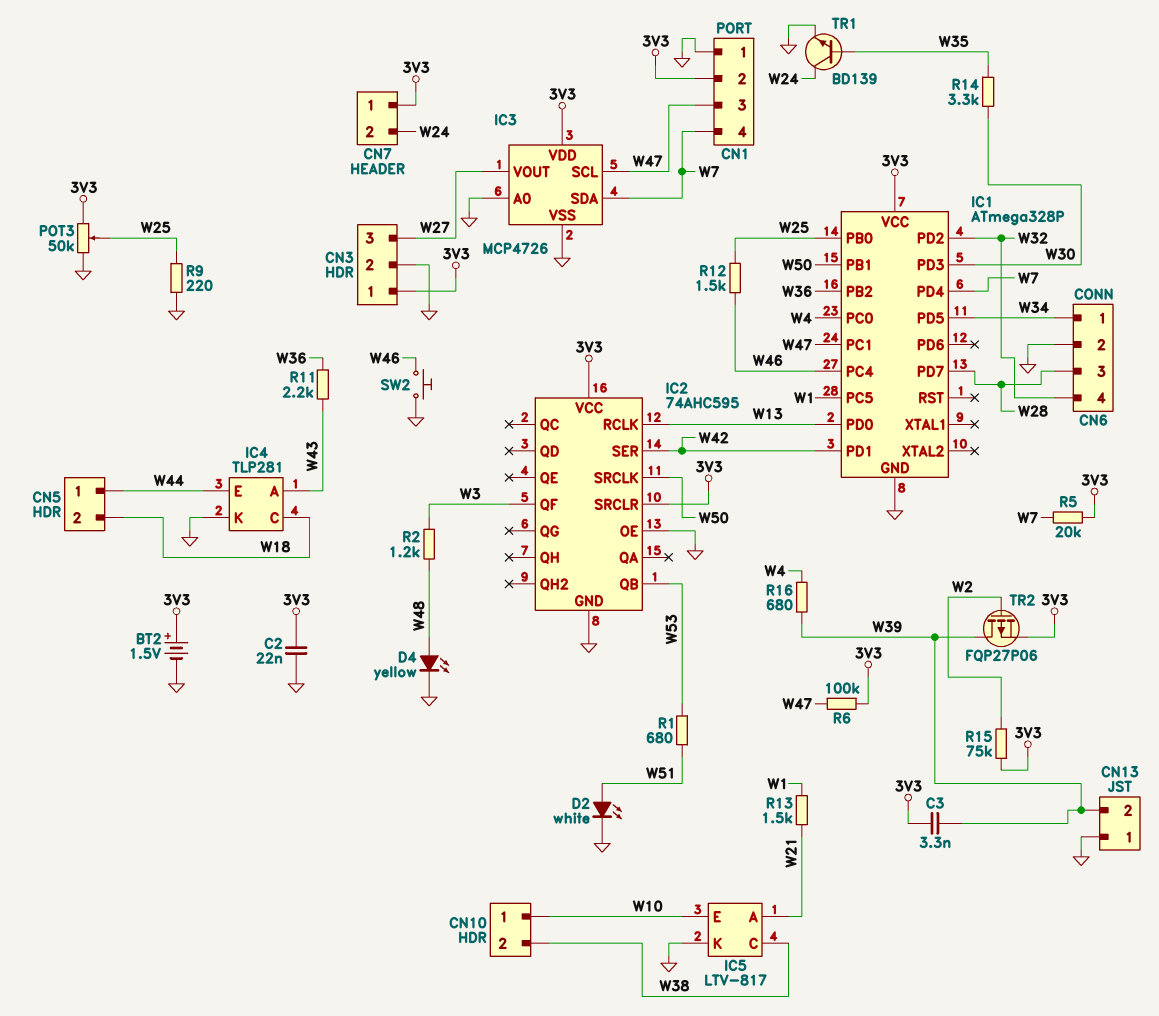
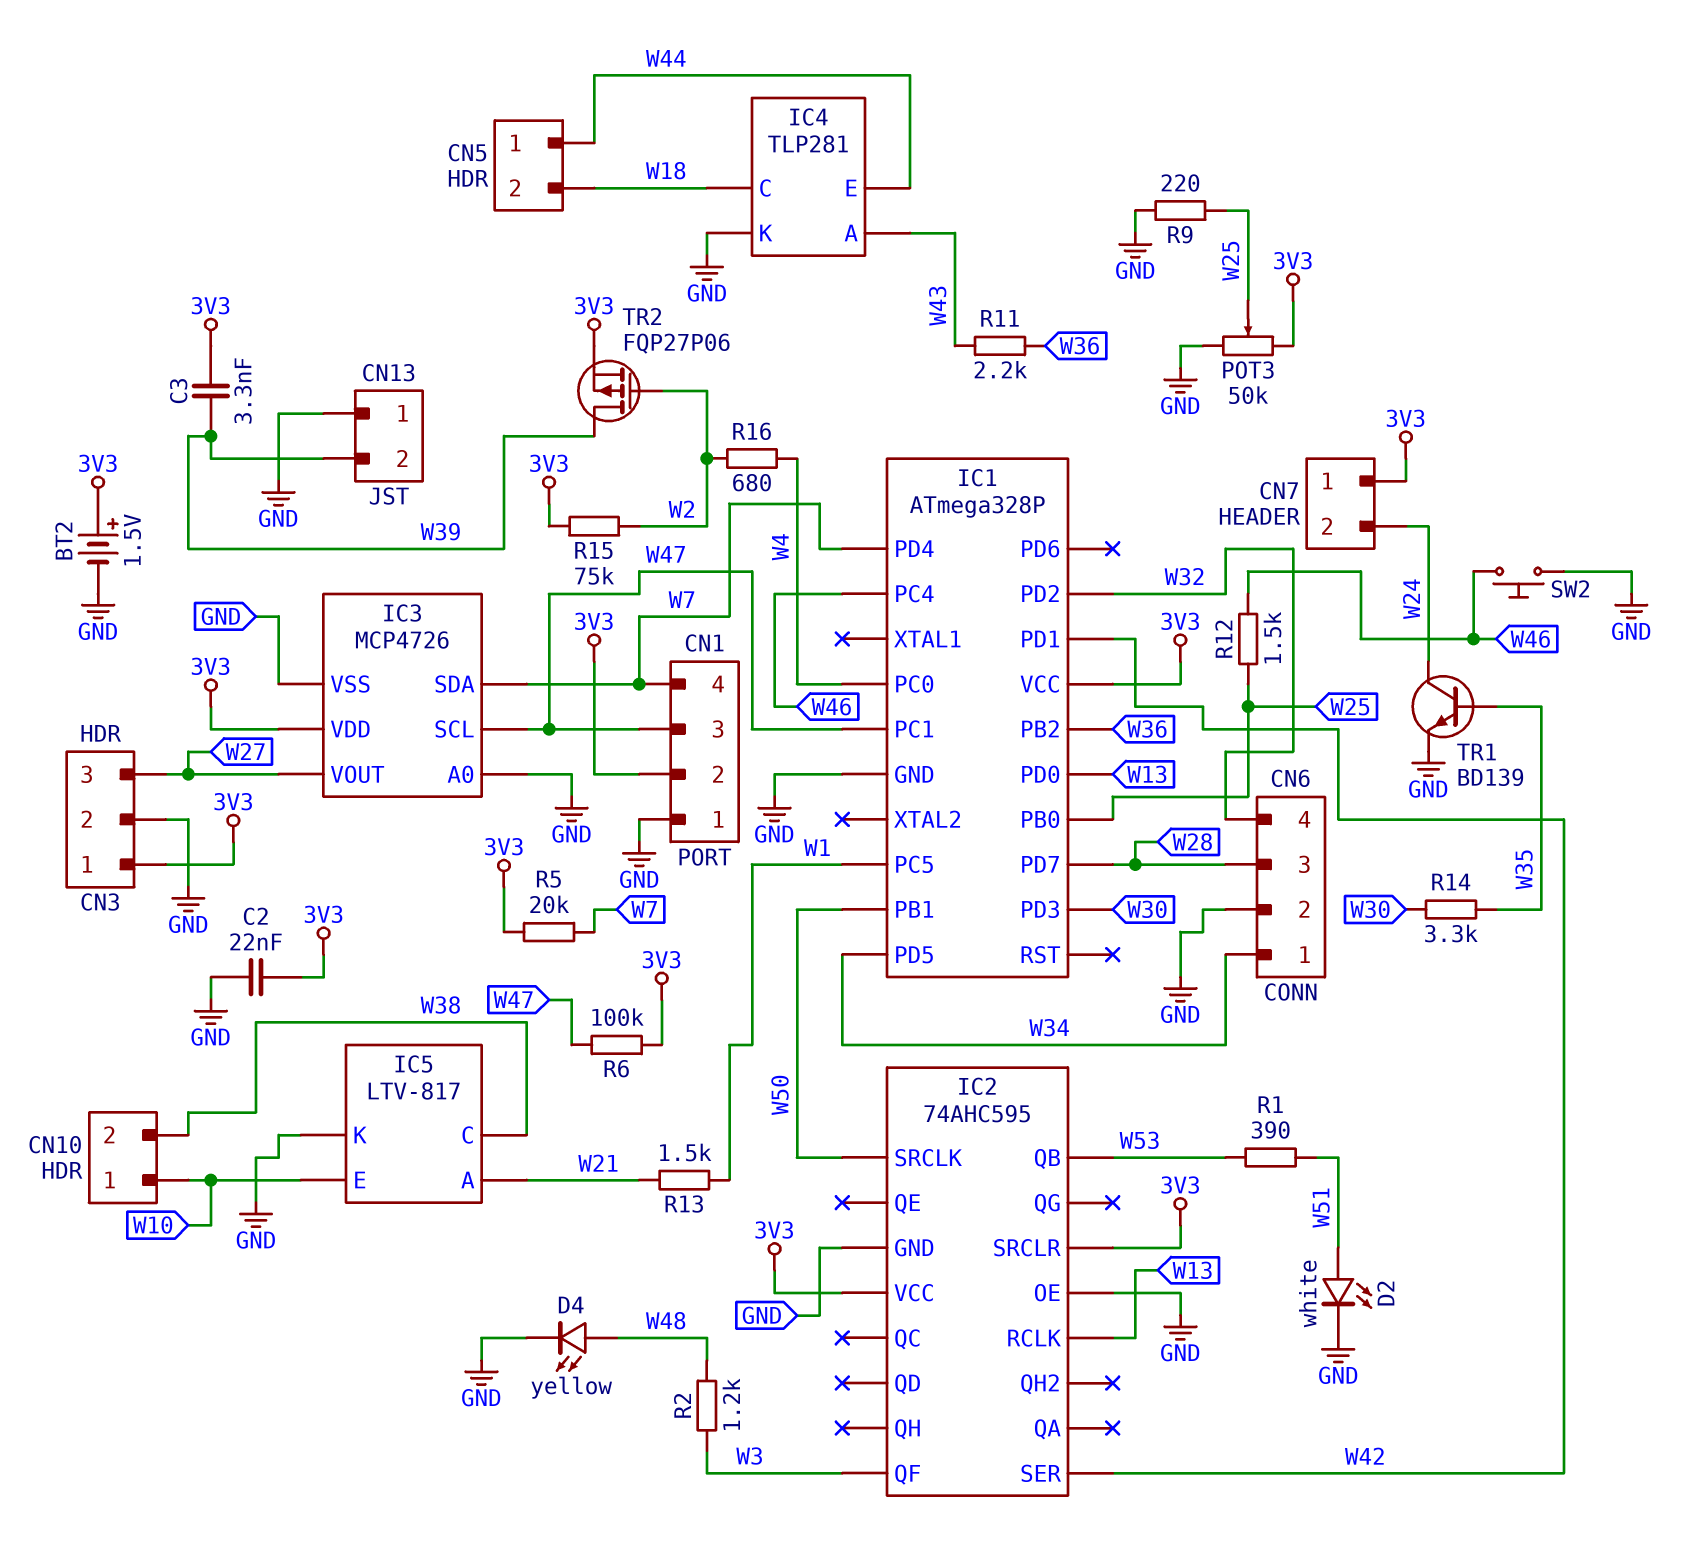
R1: 680 (W51, W53) -> 390 (W51, W53)
R16: 680 (W4, W39) -> 680 (W2, W4)

